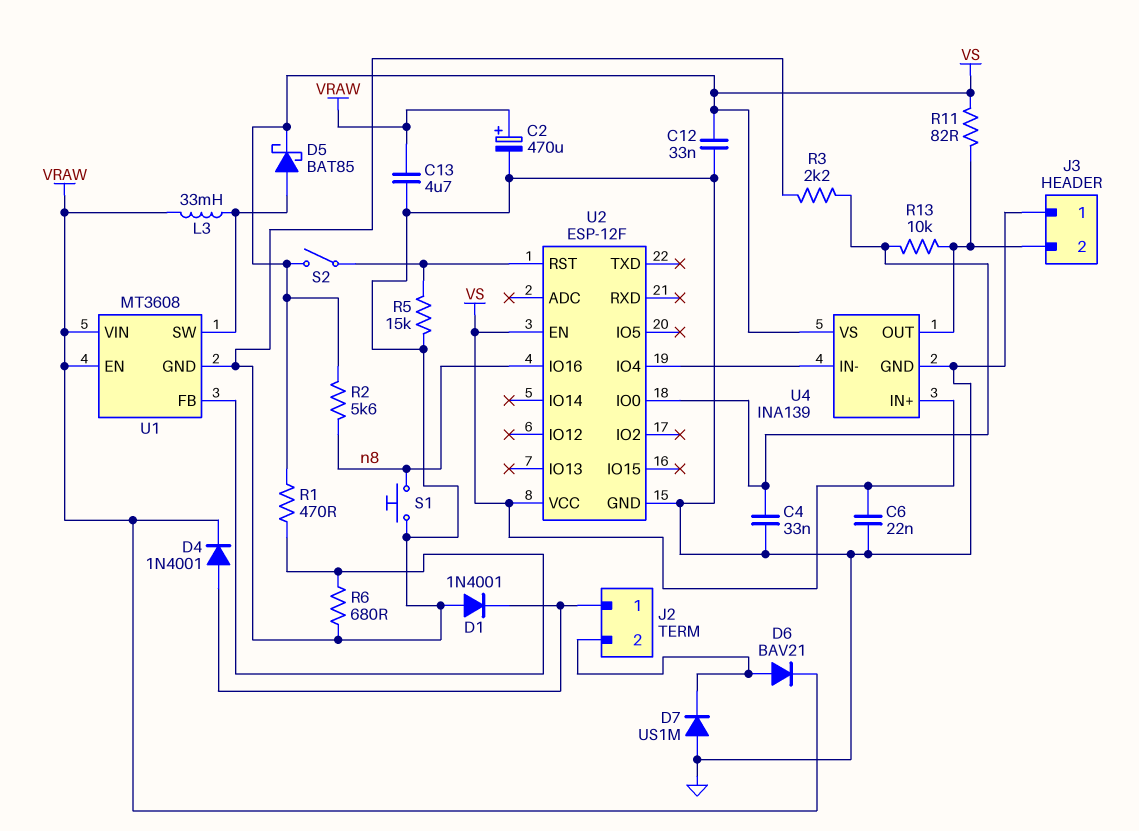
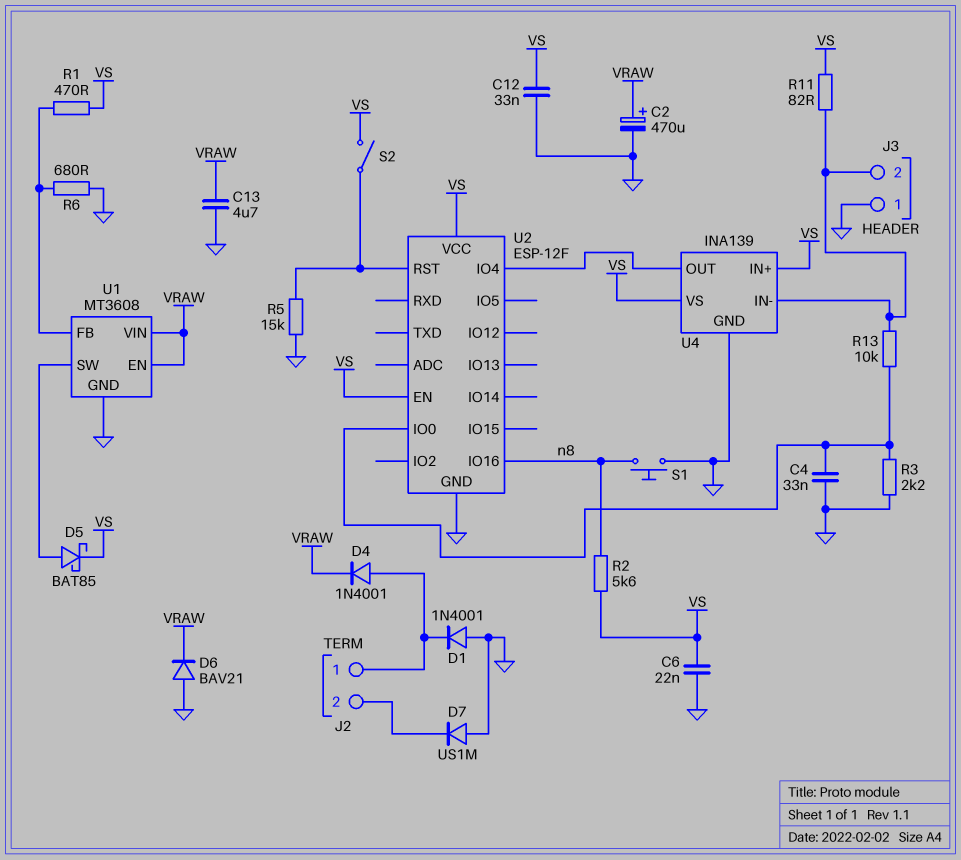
D6: diode BAV21 (A J2/2, K VRAW) -> diode BAV21 (A GND, K VRAW)
L3: 33mH (U1/SW, VRAW) -> none
U4 pin IN-: U2/IO4 -> J3/2
U4 pin OUT: J3/2 -> U2/IO4

